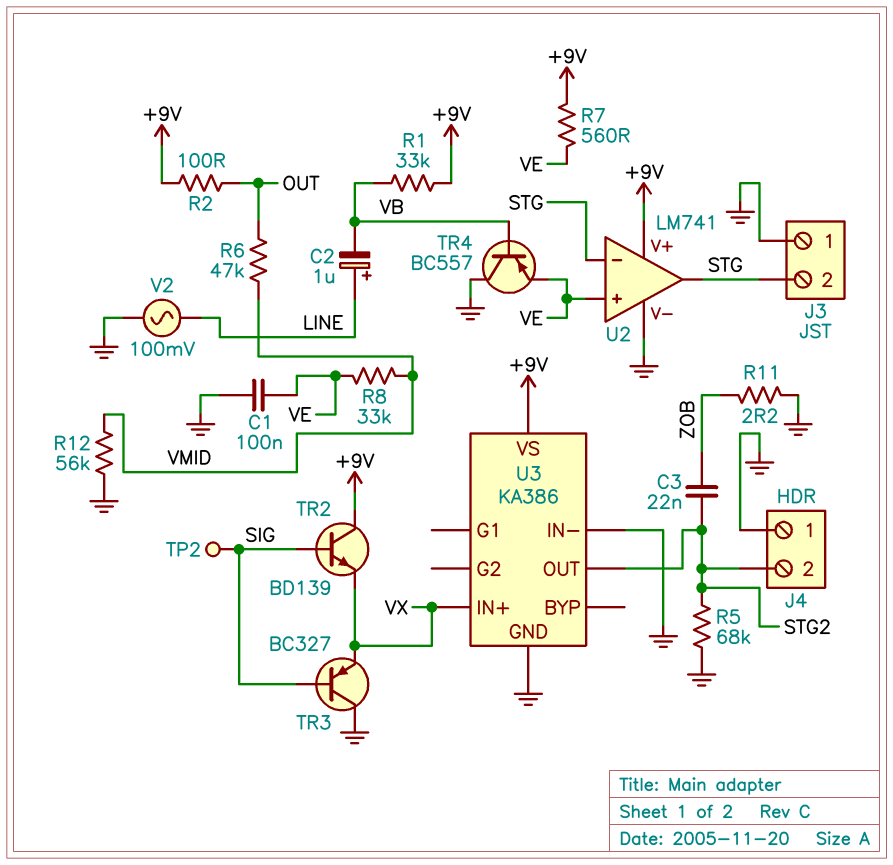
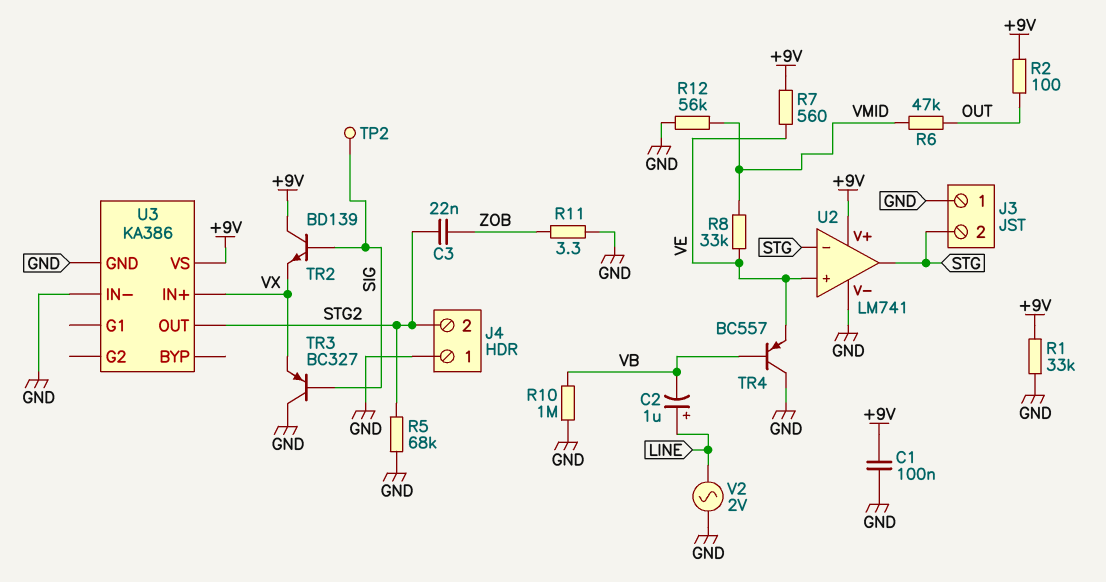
C1: 100nF (GND, VE) -> 100nF (+9V, GND)
R1: 33k (+9V, VB) -> 33k (+9V, GND)
R10: none -> 1M (GND, VB)
R11: 2.2 (GND, ZOB) -> 3.3 (GND, ZOB)
V2: AC 100mV (GND, LINE) -> AC 2V (GND, LINE)

